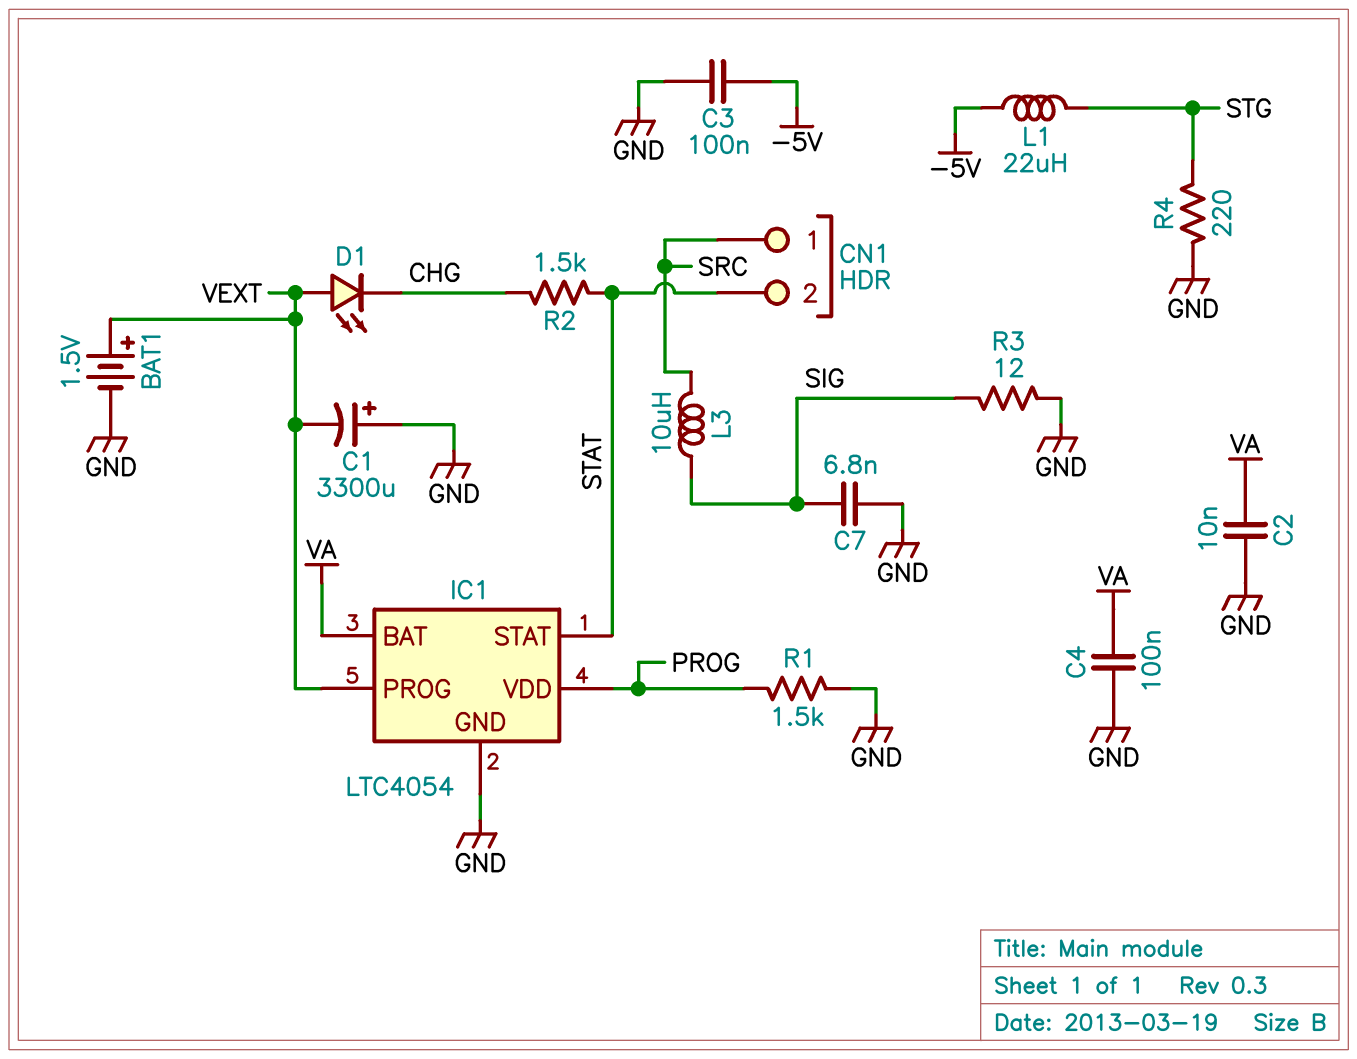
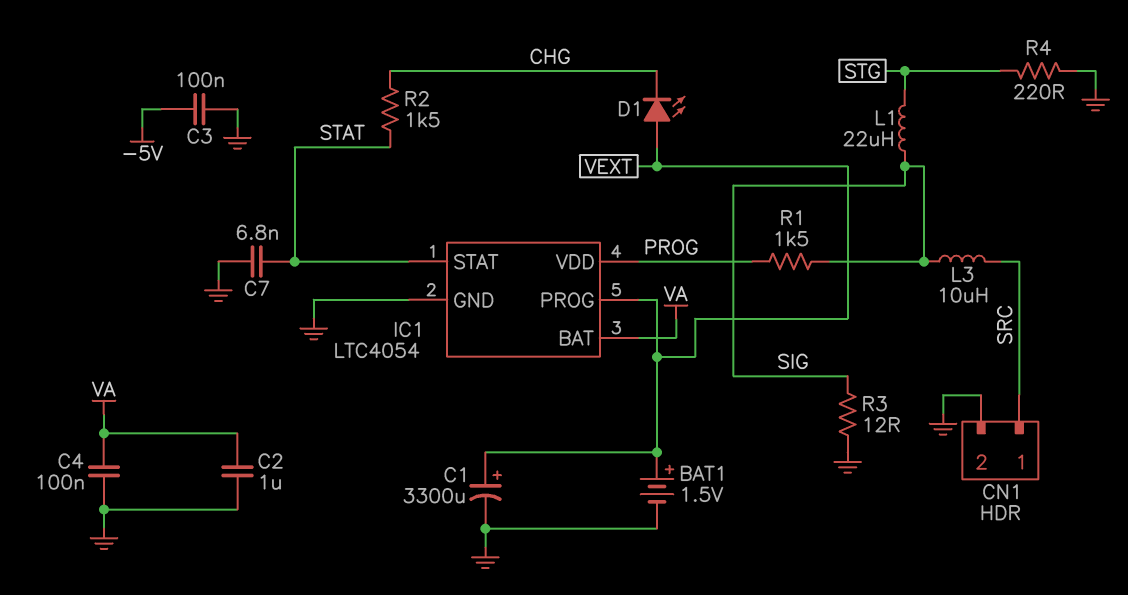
C1: 3300uF (plus GND, minus VEXT) -> 3300uF (plus VEXT, minus GND)
C2: 10nF (GND, VA) -> 1uF (GND, VA)
C7: 6.8nF (GND, SIG) -> 6.8nF (GND, STAT)
CN1 pin 2: STAT -> GND
L1: 22uH (-5V, STG) -> 22uH (SIG, STG)
R1: 1.5k (GND, PROG) -> 1.5k (PROG, SIG)

